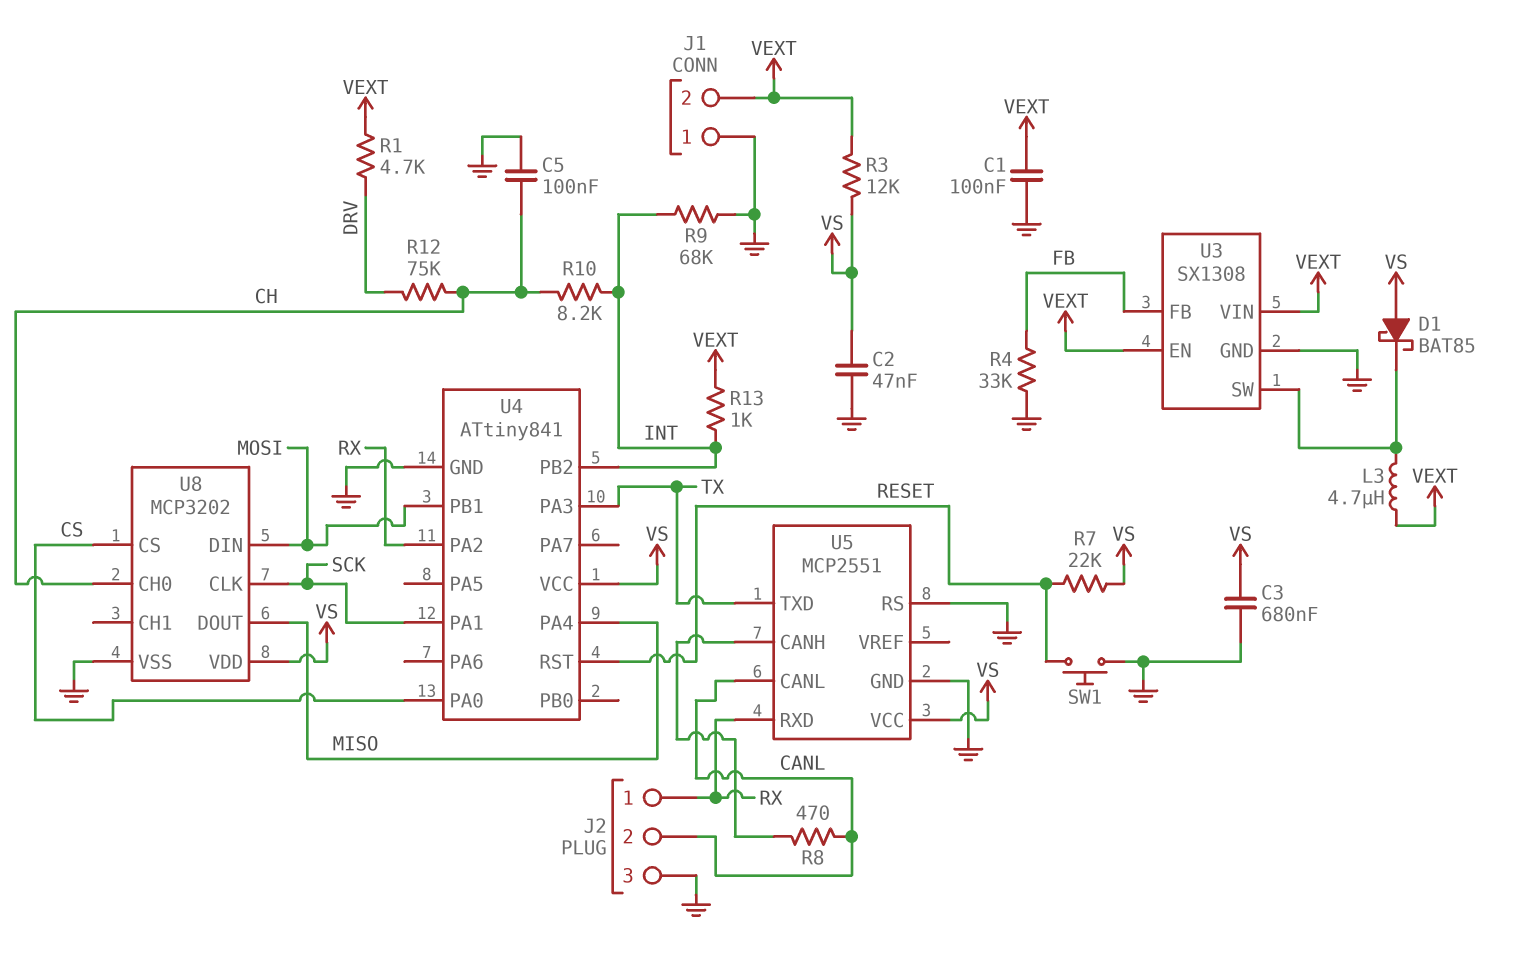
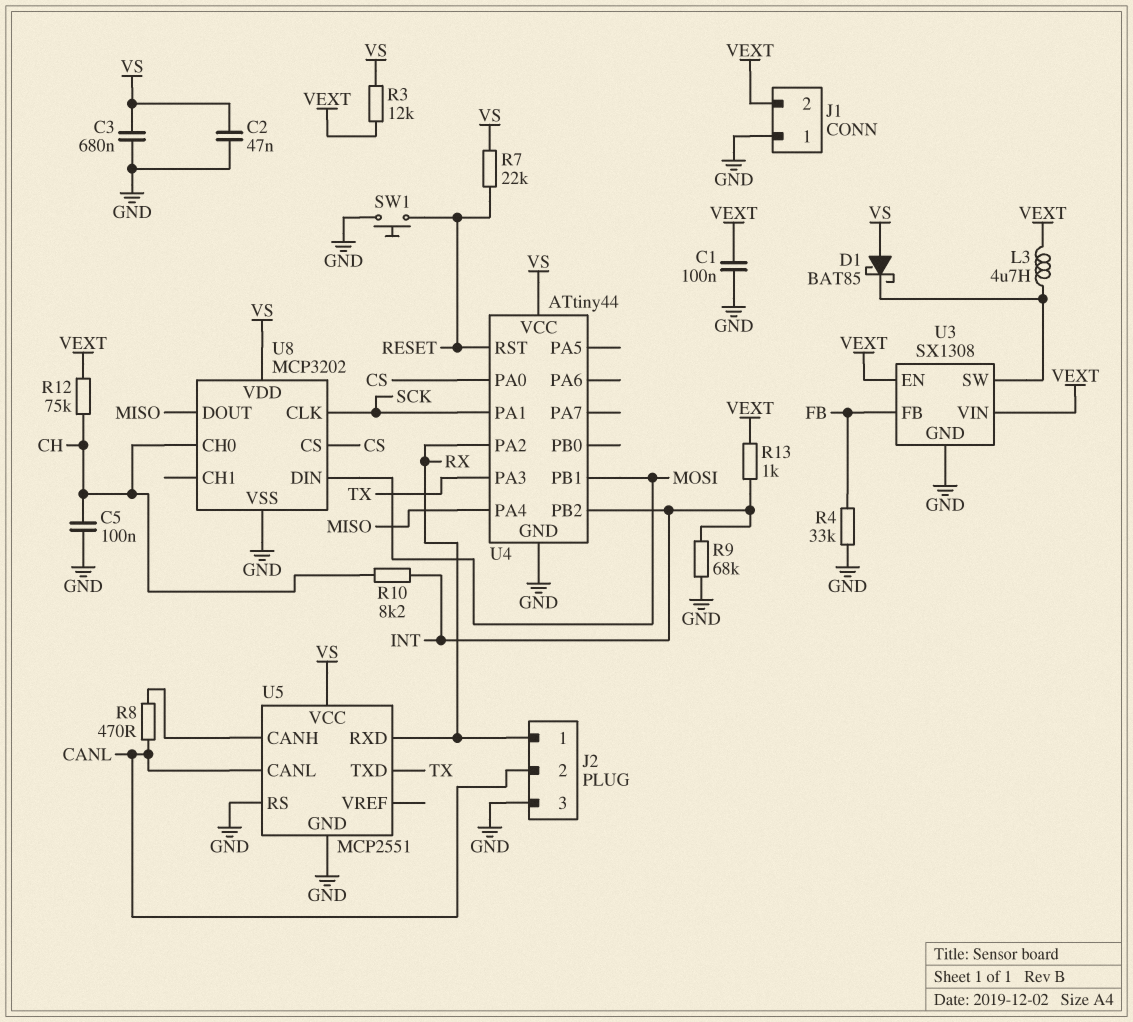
R1: 4.7k (DRV, VEXT) -> none
R12: 75k (CH, DRV) -> 75k (CH, VEXT)
U4: ATtiny841 -> ATtiny44

